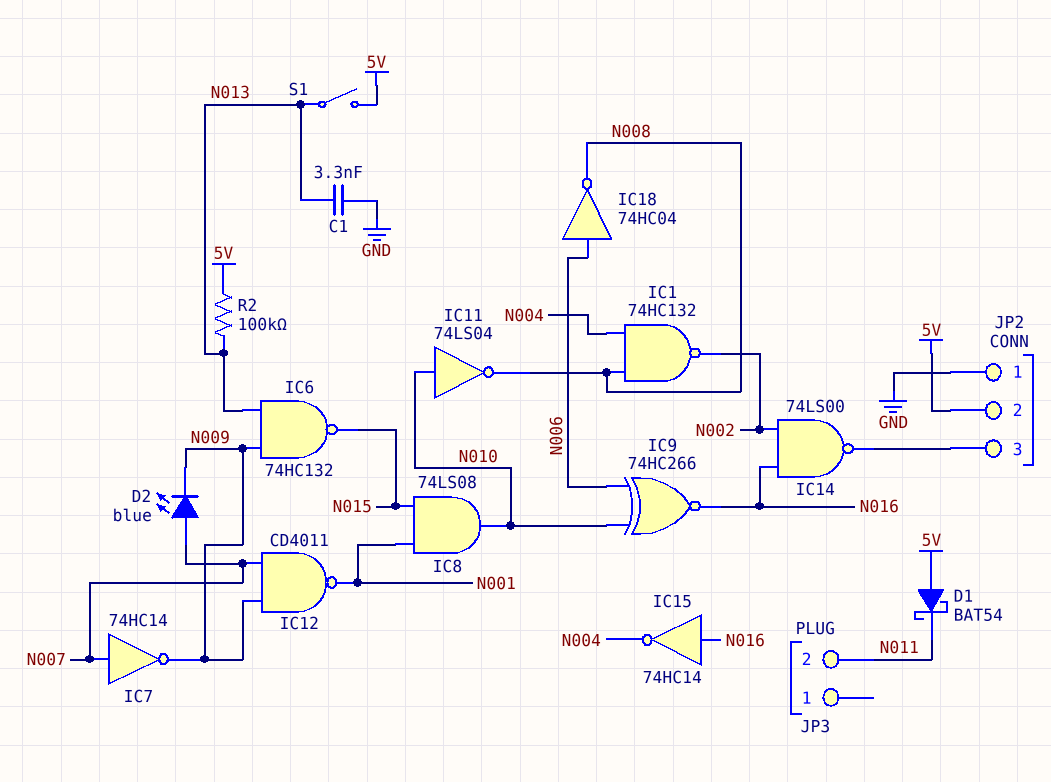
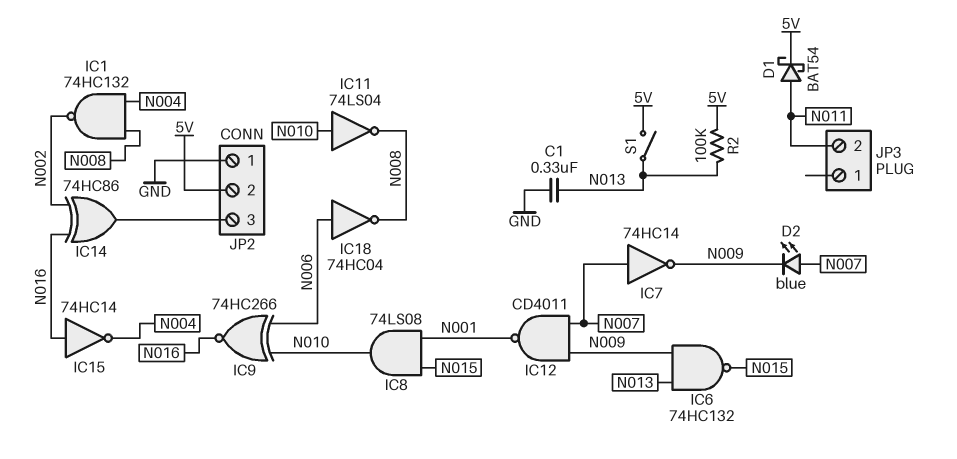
C1: 3.3nF (GND, N013) -> 330nF (GND, N013)
D1: schottky BAT54 (A 5V, K N011) -> schottky BAT54 (A N011, K 5V)
IC14: NAND 74LS00 (in N002, in N016, out JP2/3) -> XOR 74HC86 (in N002, in N016, out JP2/3)

